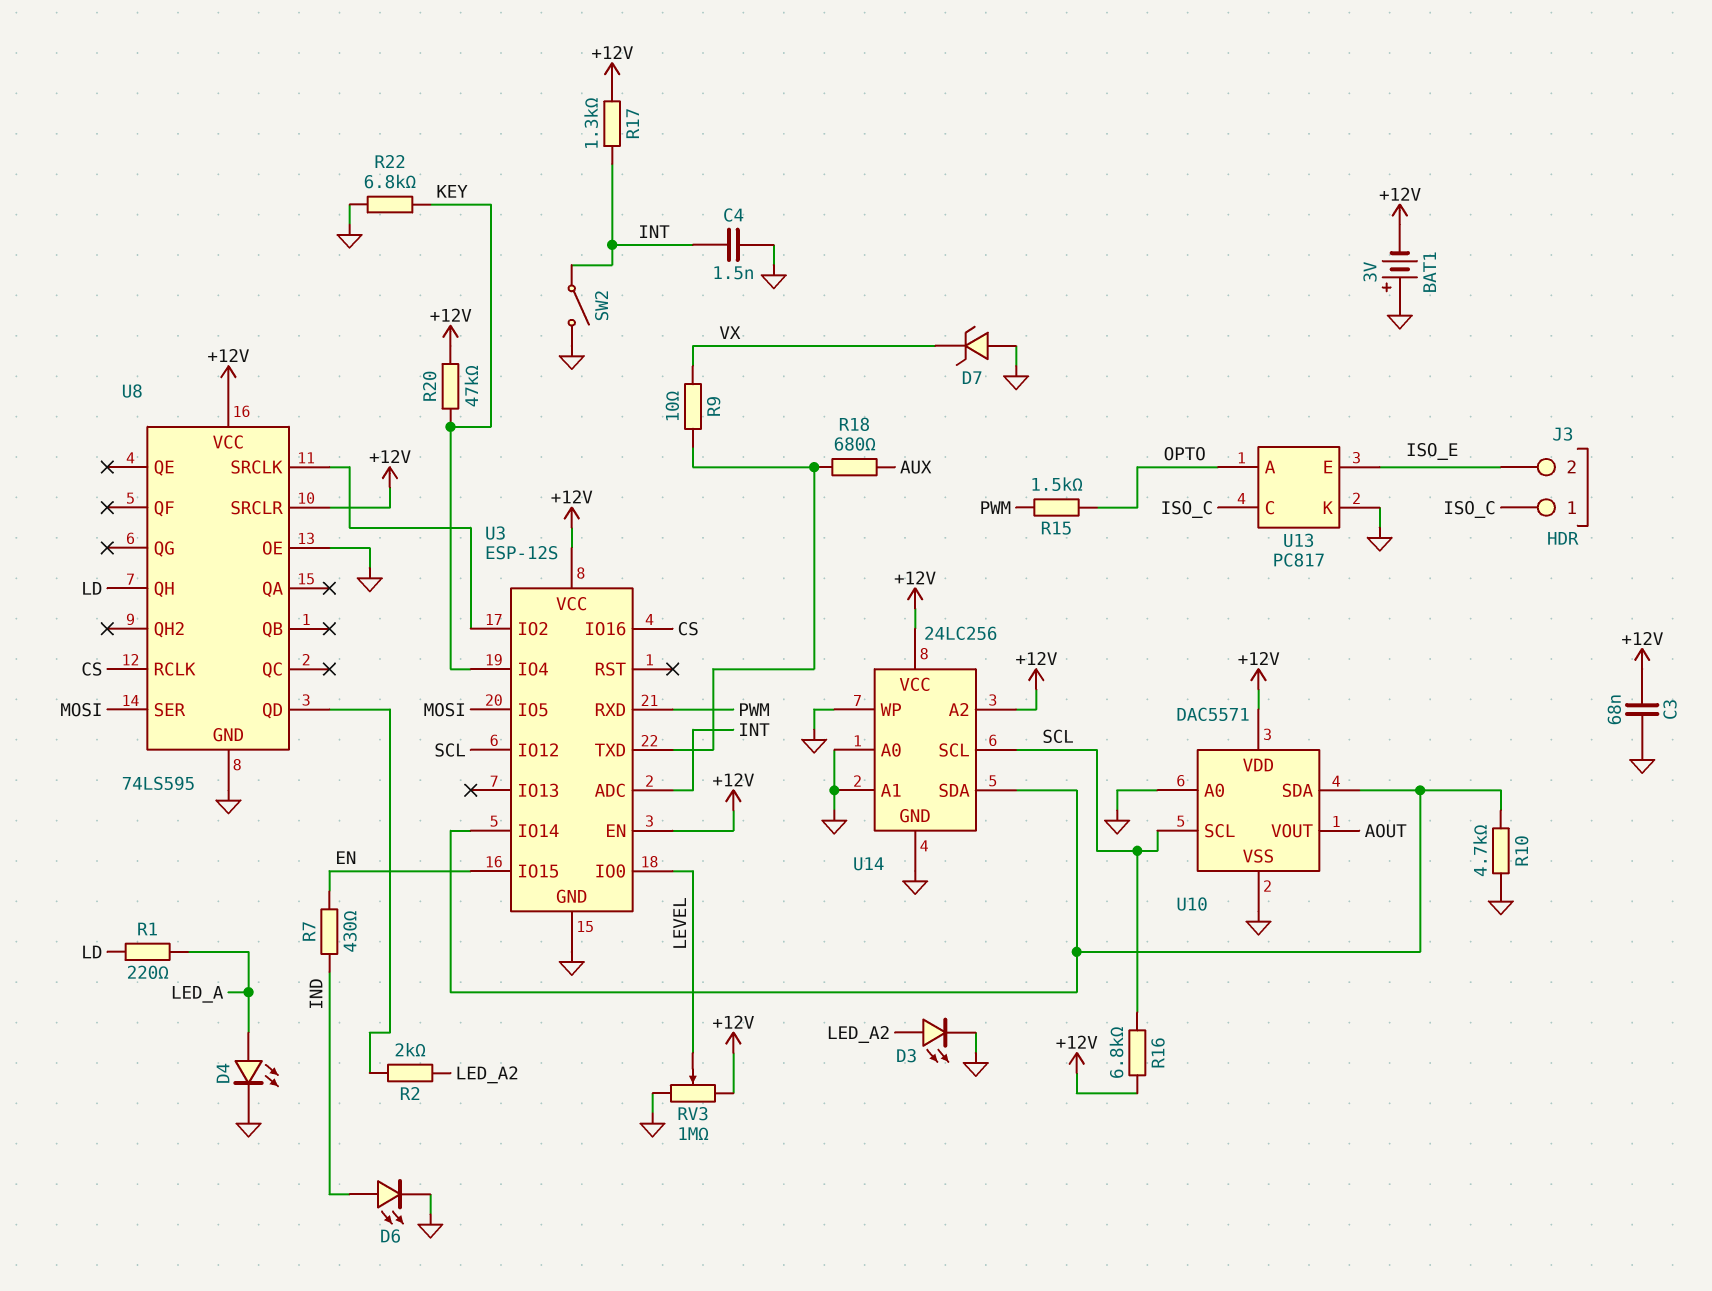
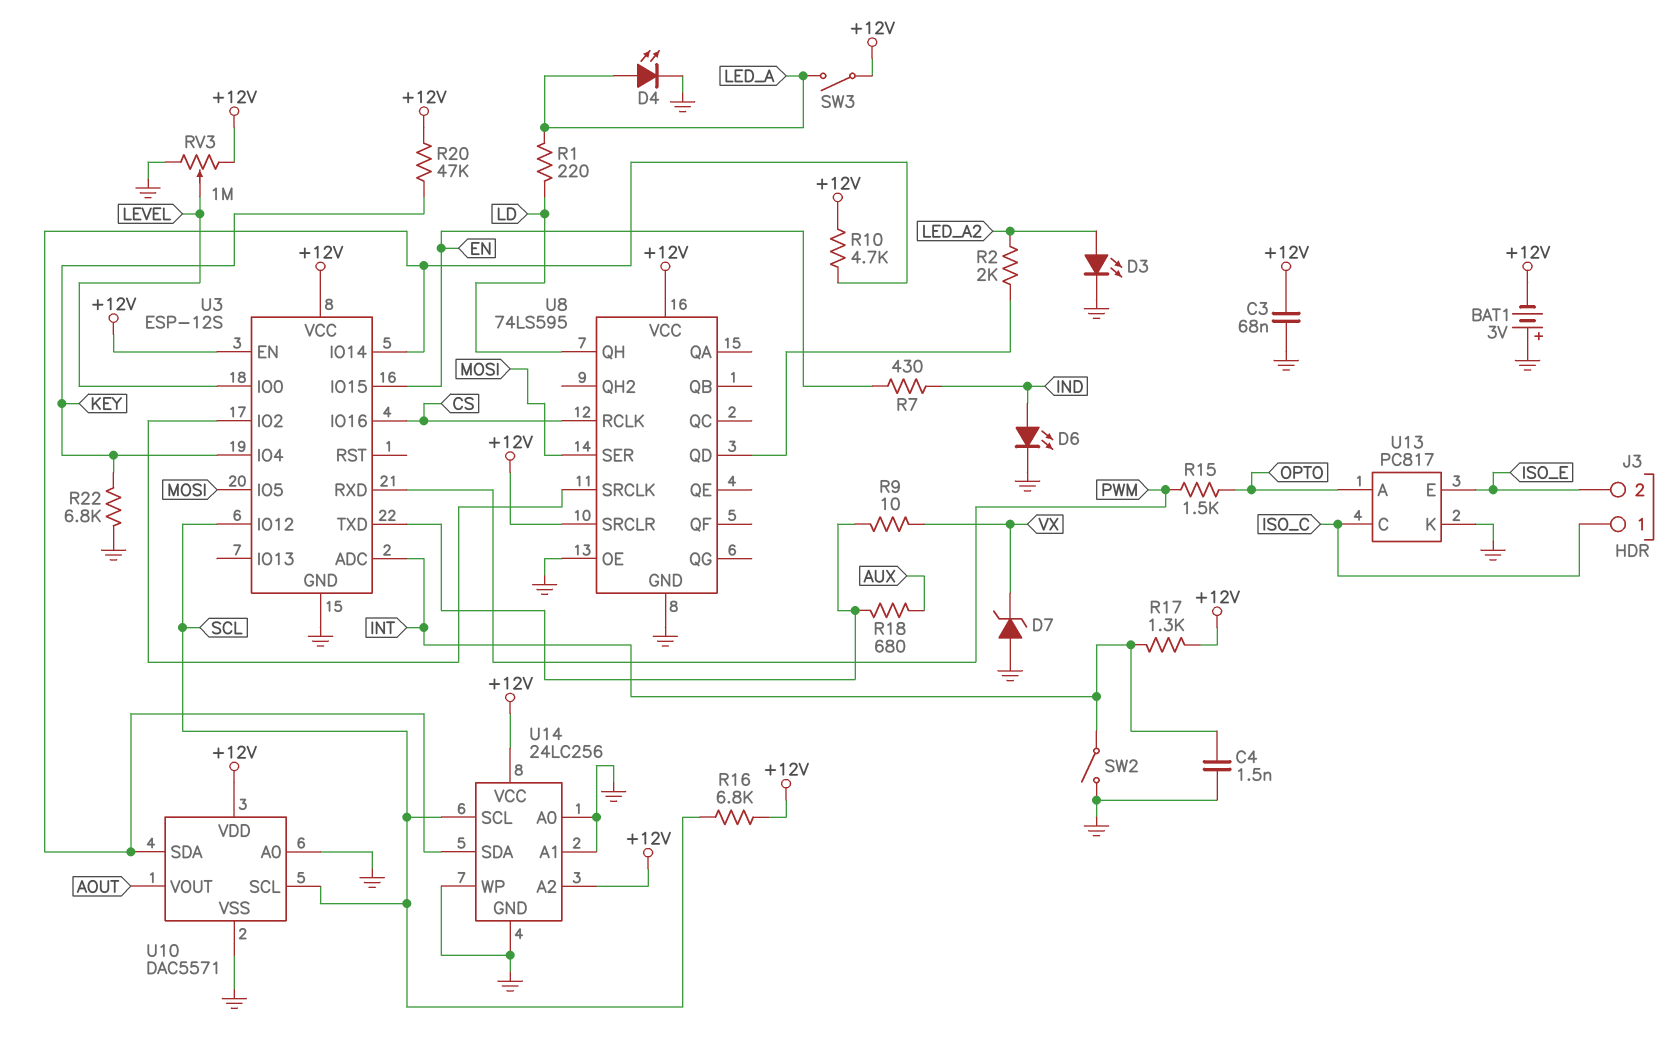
R10: 4.7k (GND, U3/IO14) -> 4.7k (+12V, U3/IO14)
SW3: none -> switch (+12V, LED_A)

